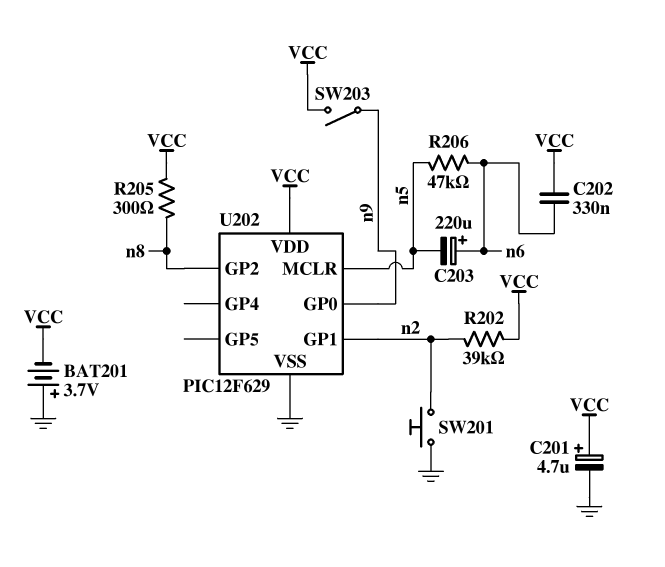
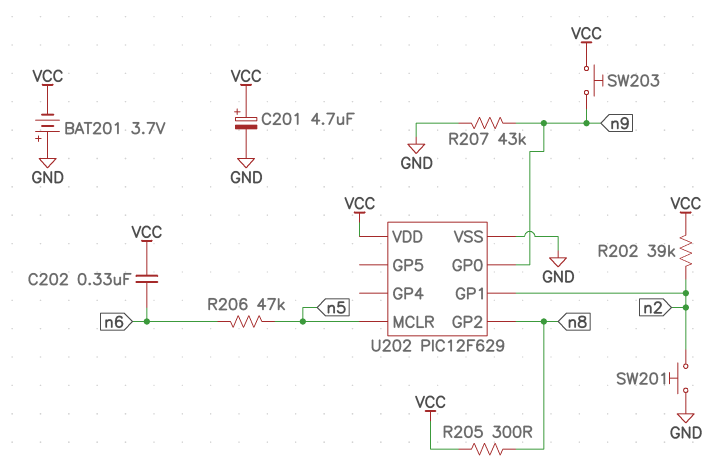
C203: 220uF (plus n6, minus n5) -> none
R207: none -> 43k (GND, n9)
SW203: switch (VCC, n9) -> button (VCC, n9)

